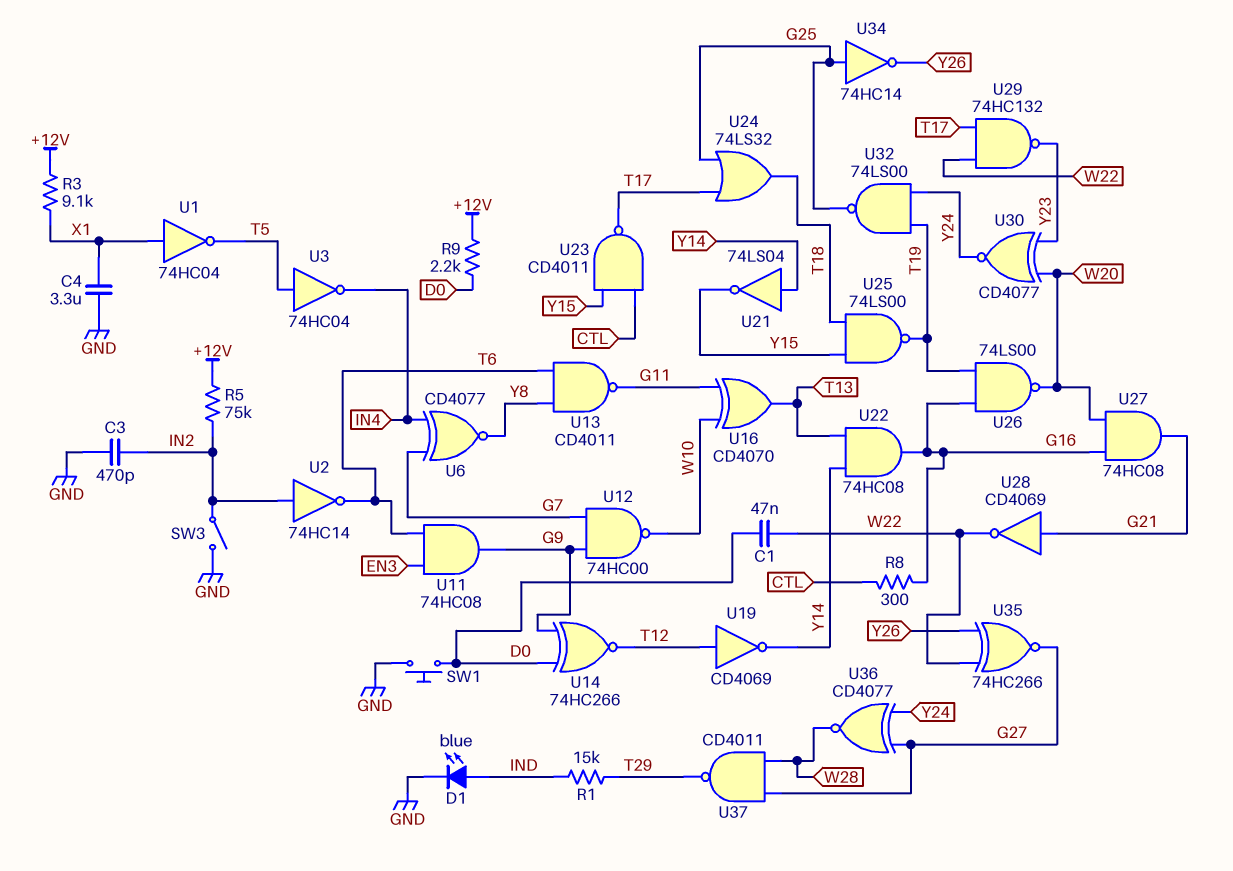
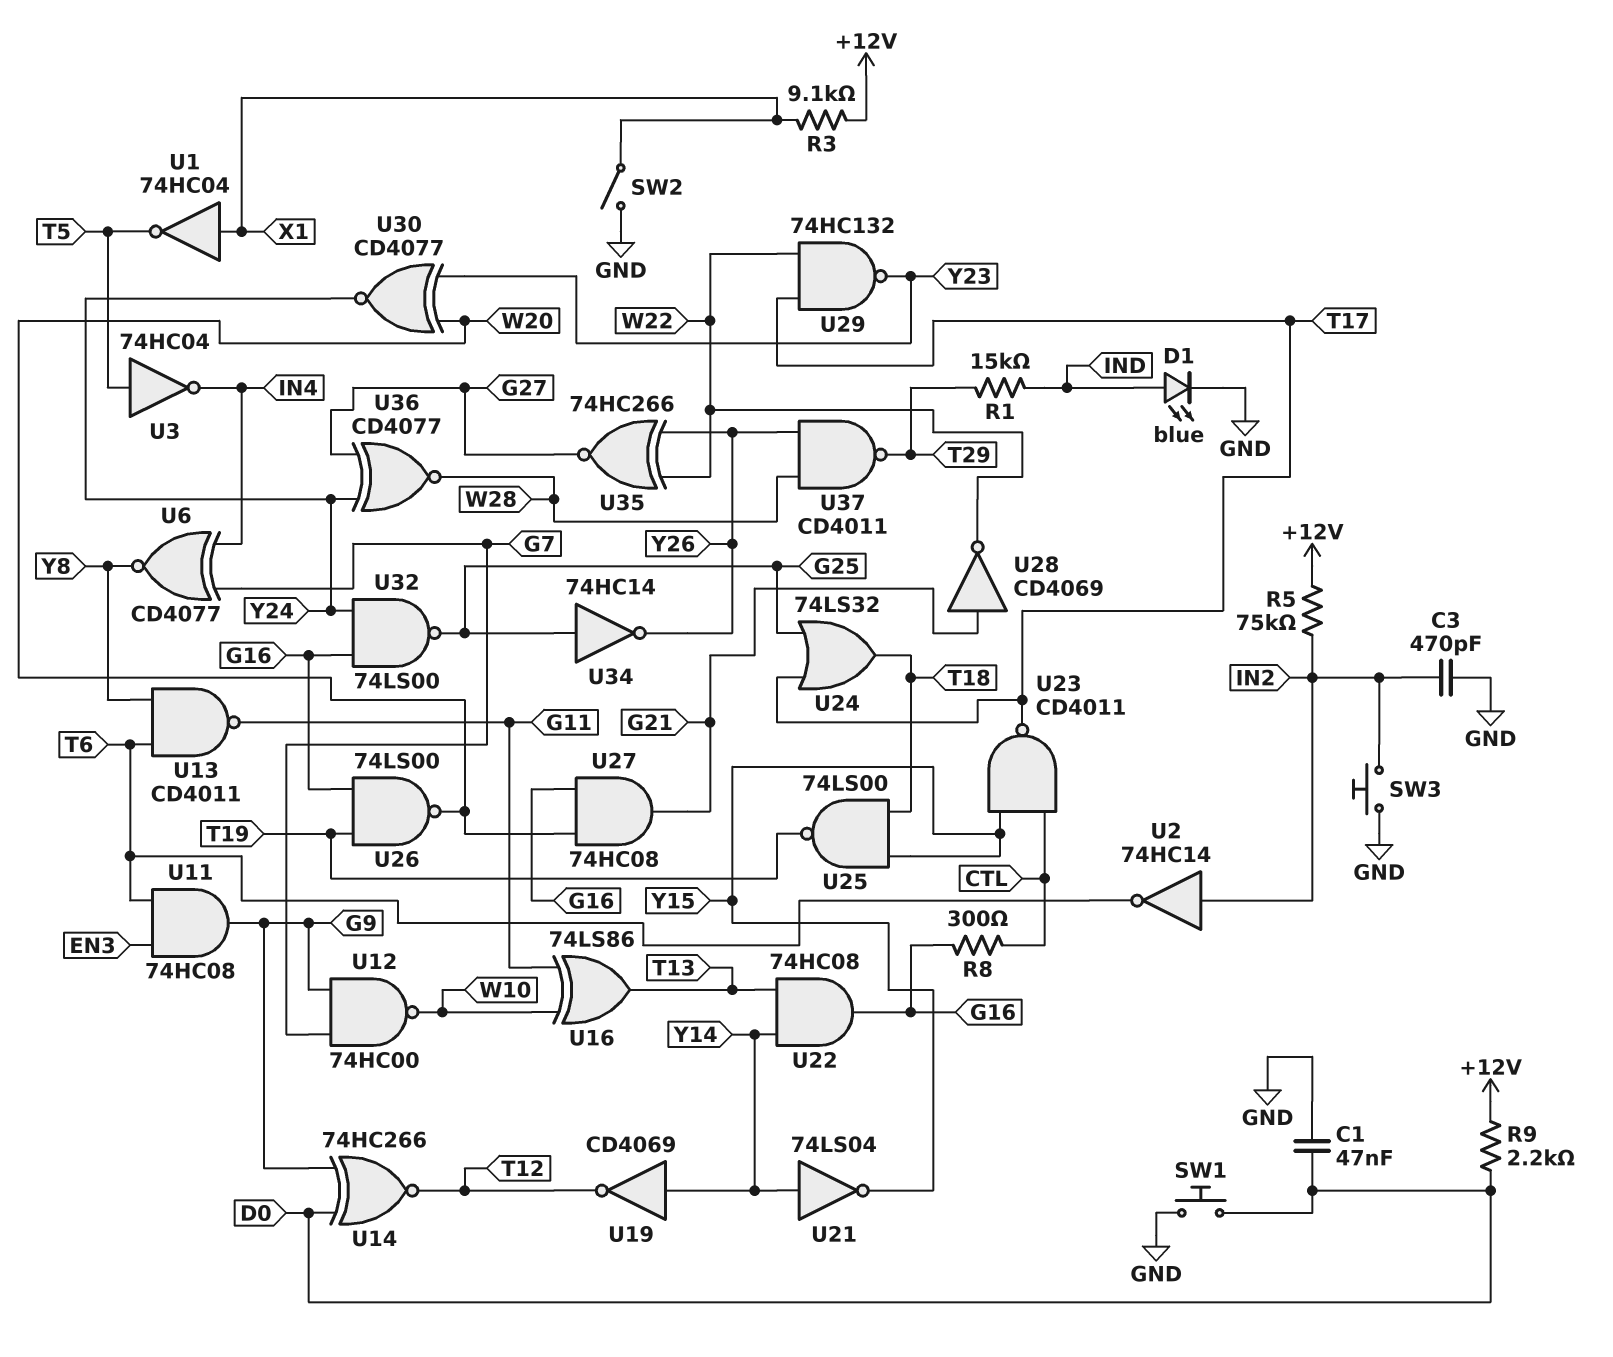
C1: 47nF (D0, W22) -> 47nF (D0, GND)
C4: 3.3uF (GND, X1) -> none
SW2: none -> switch (GND, X1)
SW3: switch (GND, IN2) -> button (GND, IN2)
U16: XOR CD4070 (in G11, in W10, out T13) -> XOR 74LS86 (in G11, in W10, out T13)
U19: NOT CD4069 (in T12, out Y14) -> NOT CD4069 (in Y14, out T12)
U32: NAND 74LS00 (in T19, in Y24, out G25) -> NAND 74LS00 (in G16, in Y24, out G25)
U37: NAND CD4011 (in G27, in W28, out T29) -> NAND CD4011 (in W28, in Y26, out T29)

